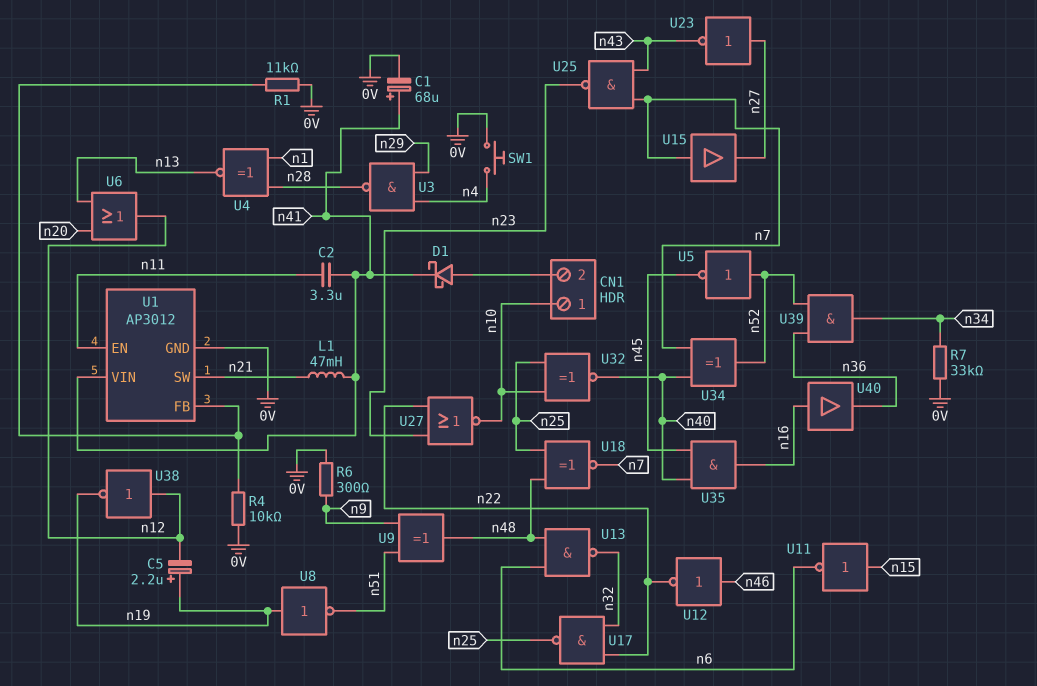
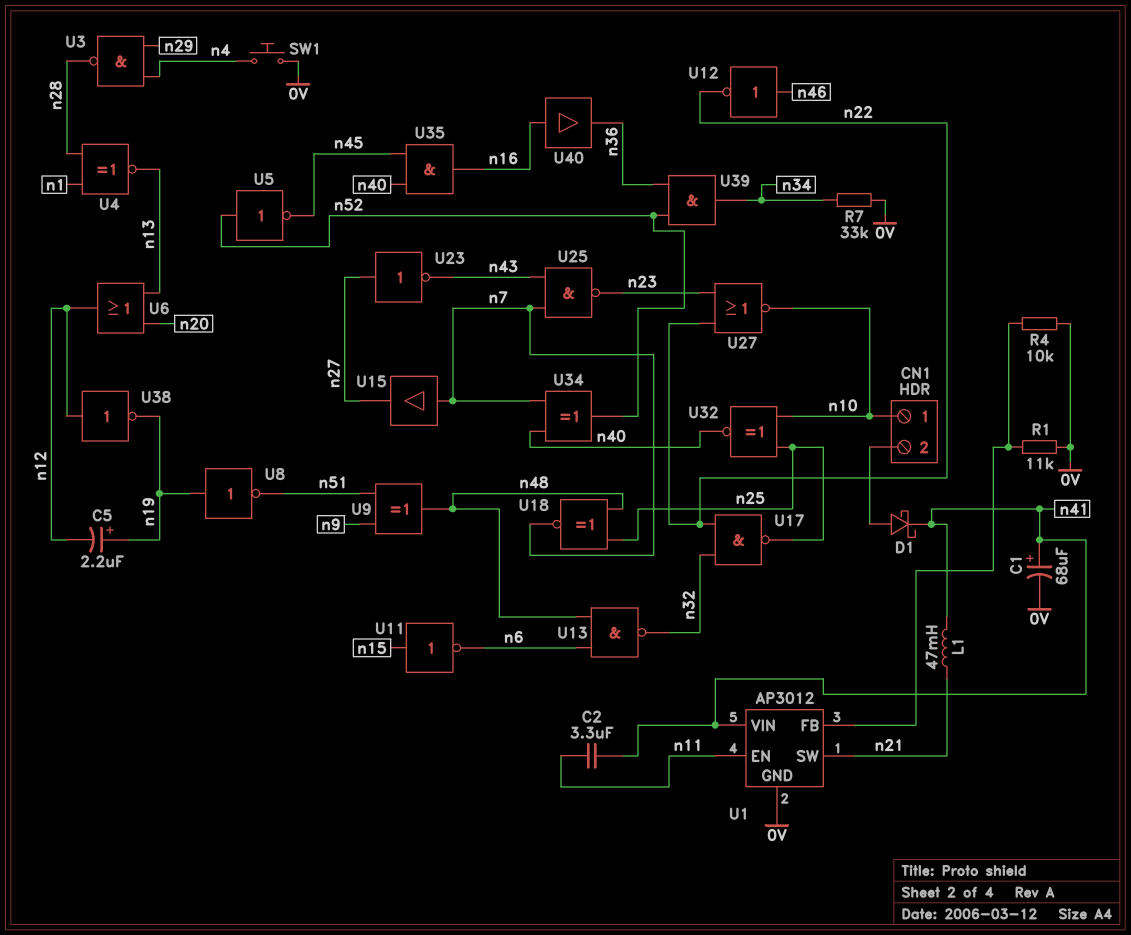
R6: 300 (0V, n9) -> none

